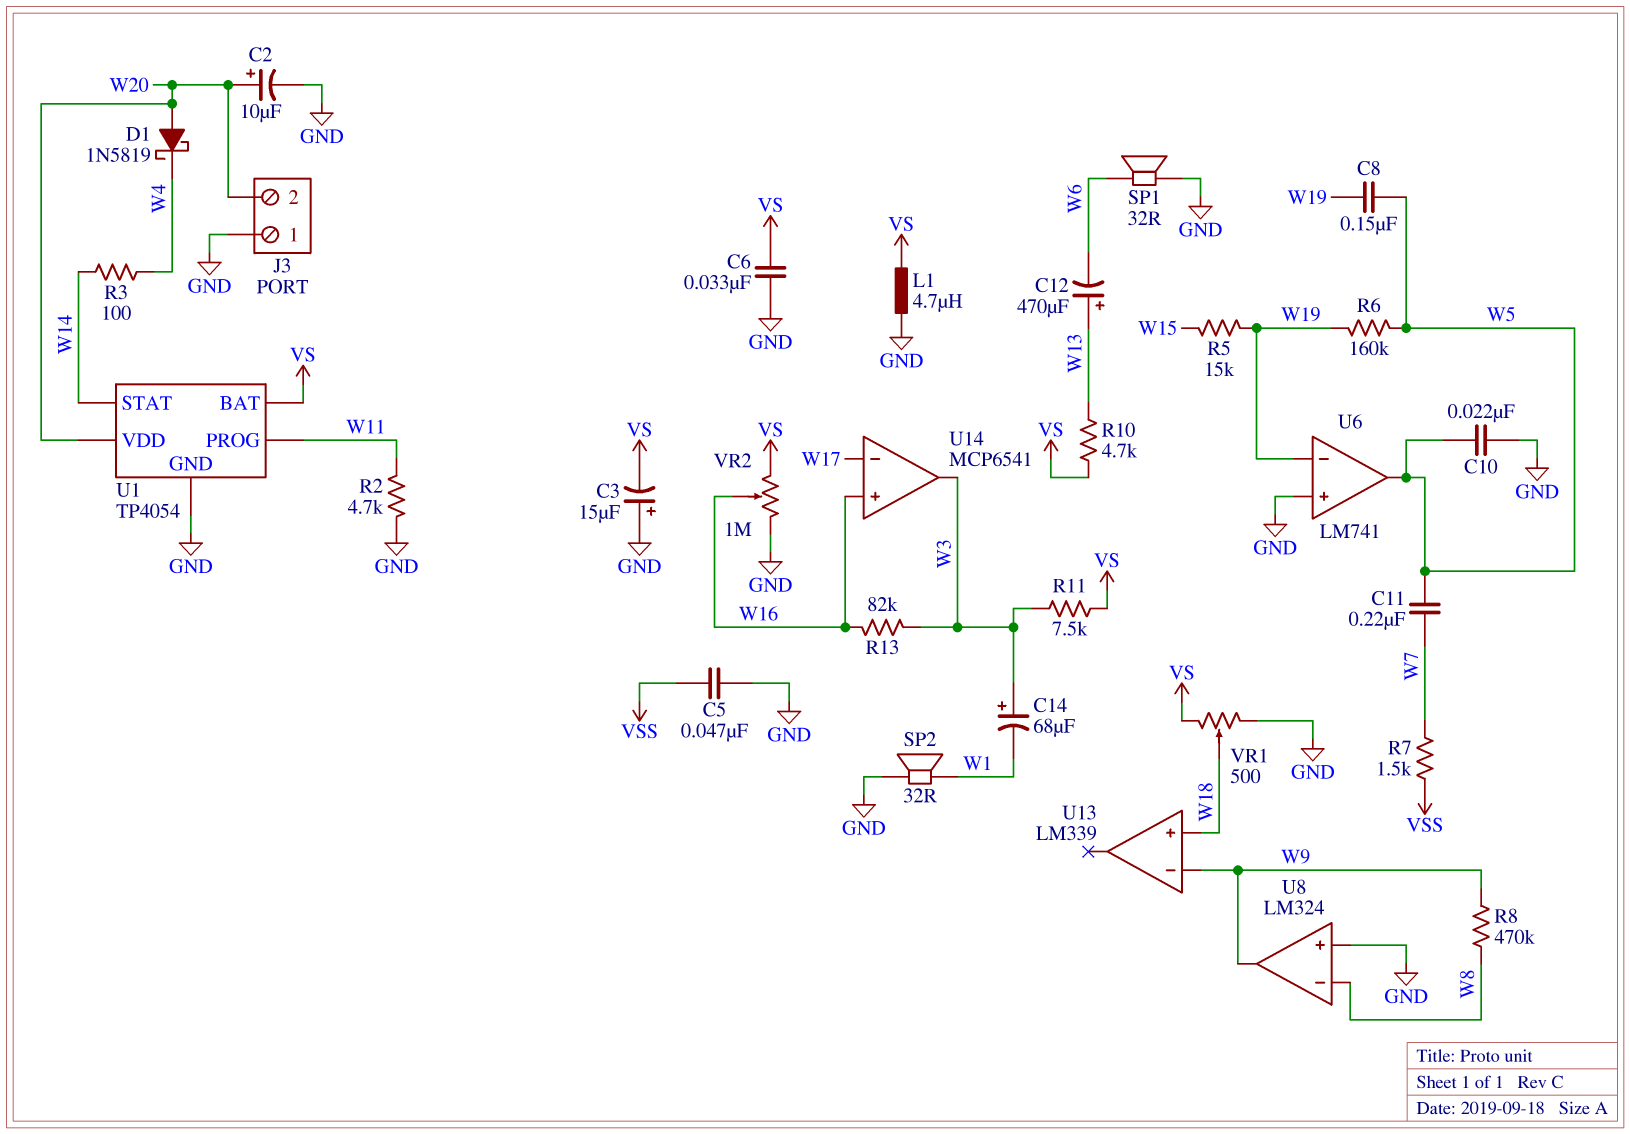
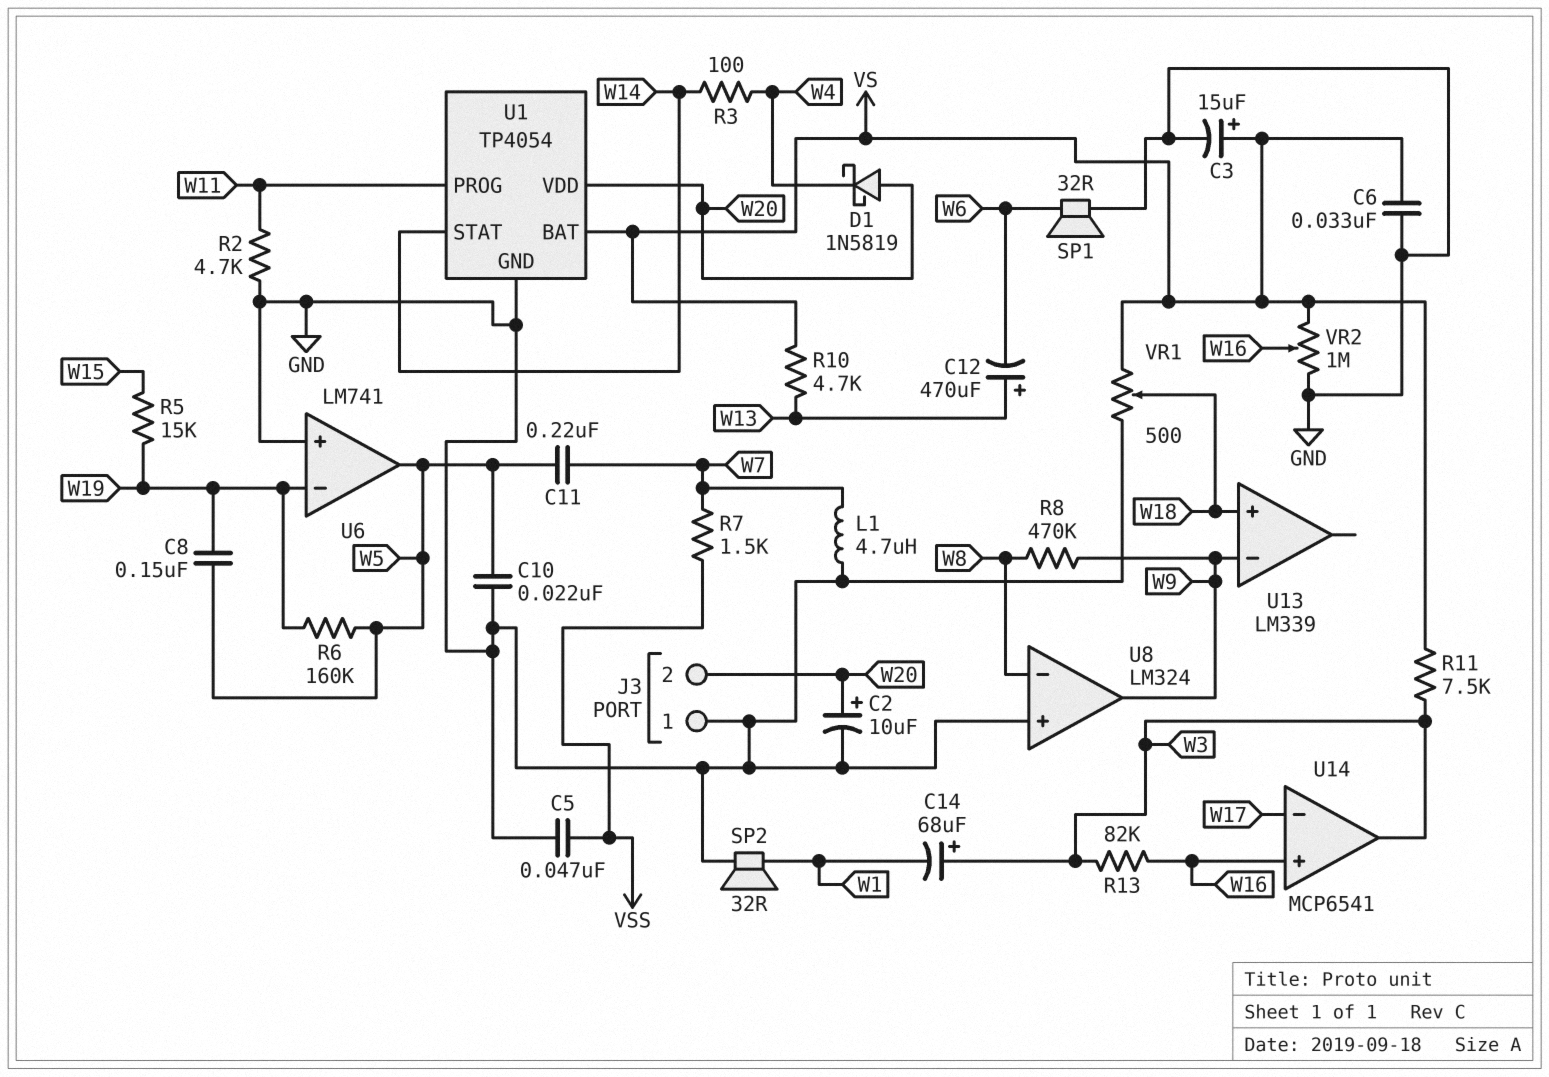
C3: 15uF (plus GND, minus VS) -> 15uF (plus VS, minus GND)
L1: 4.7uH (GND, VS) -> 4.7uH (GND, W7)

